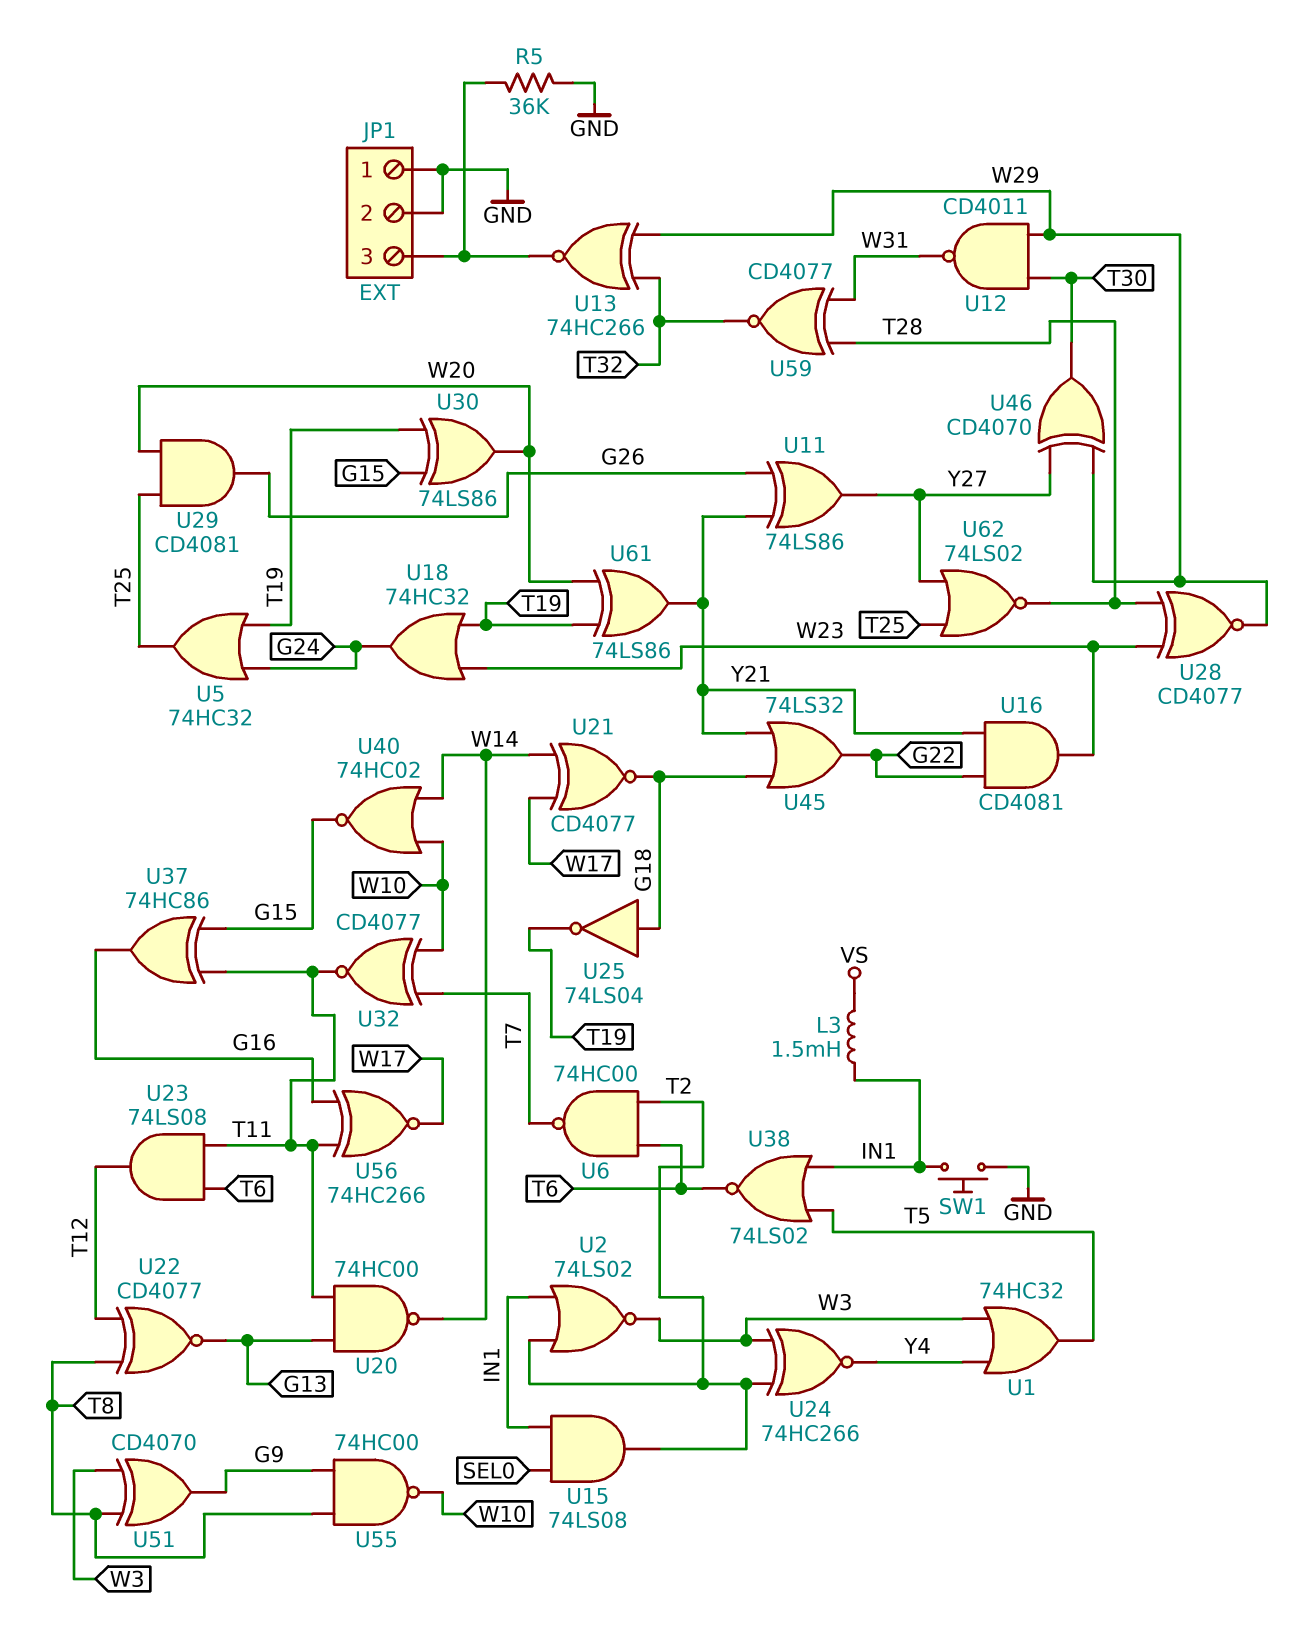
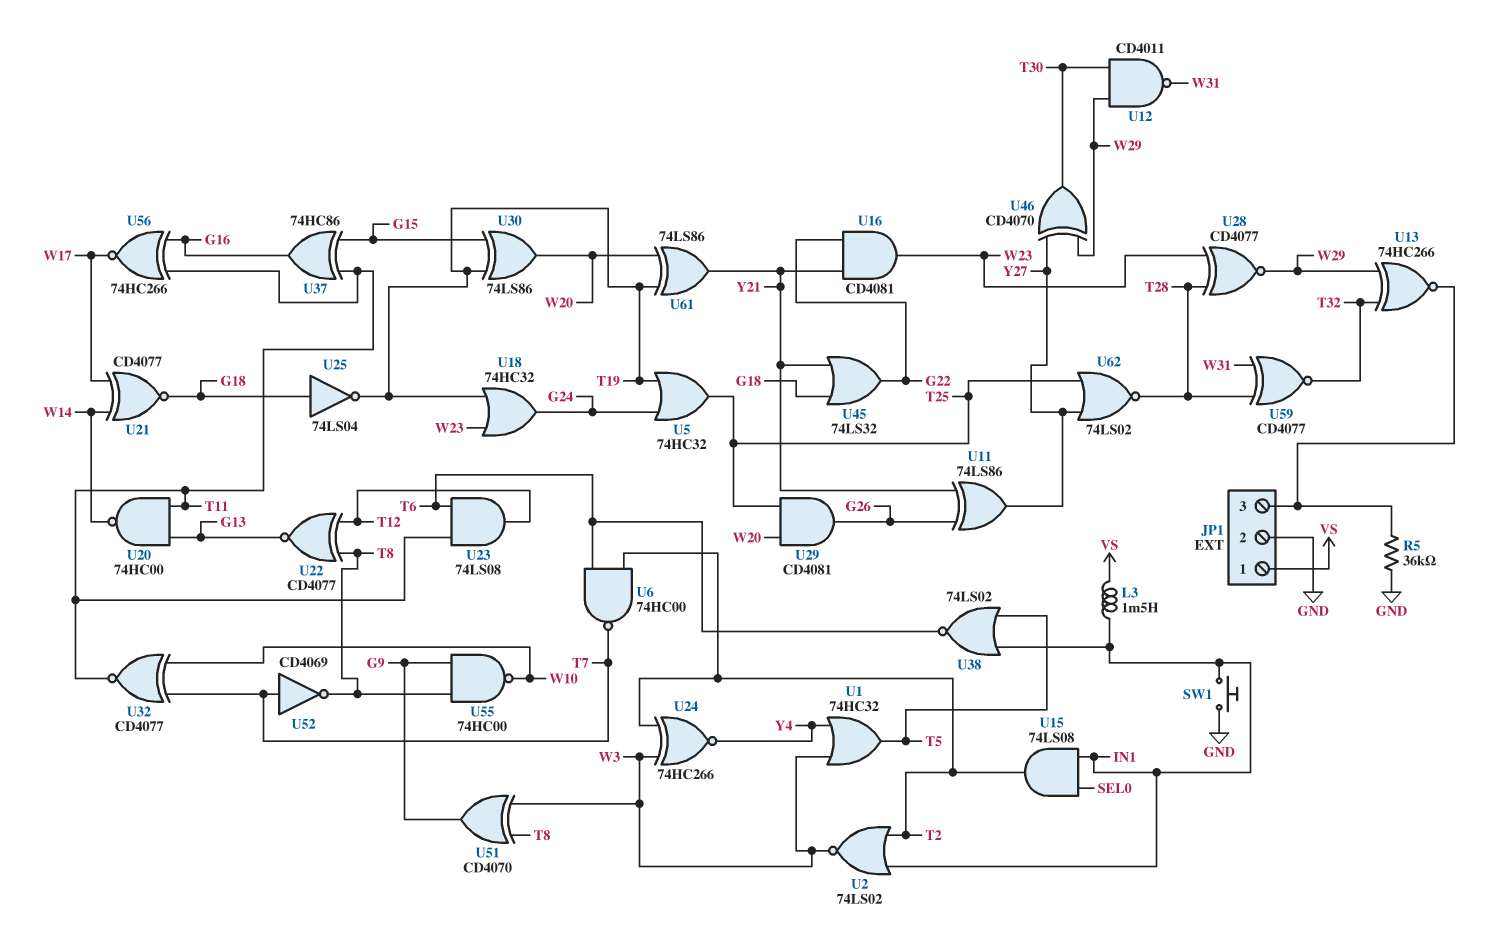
JP1 pin 1: GND -> VS
U40: NOR 74HC02 (in W10, in W14, out G15) -> none
U52: none -> NOT CD4069 (in T7, out T8)

